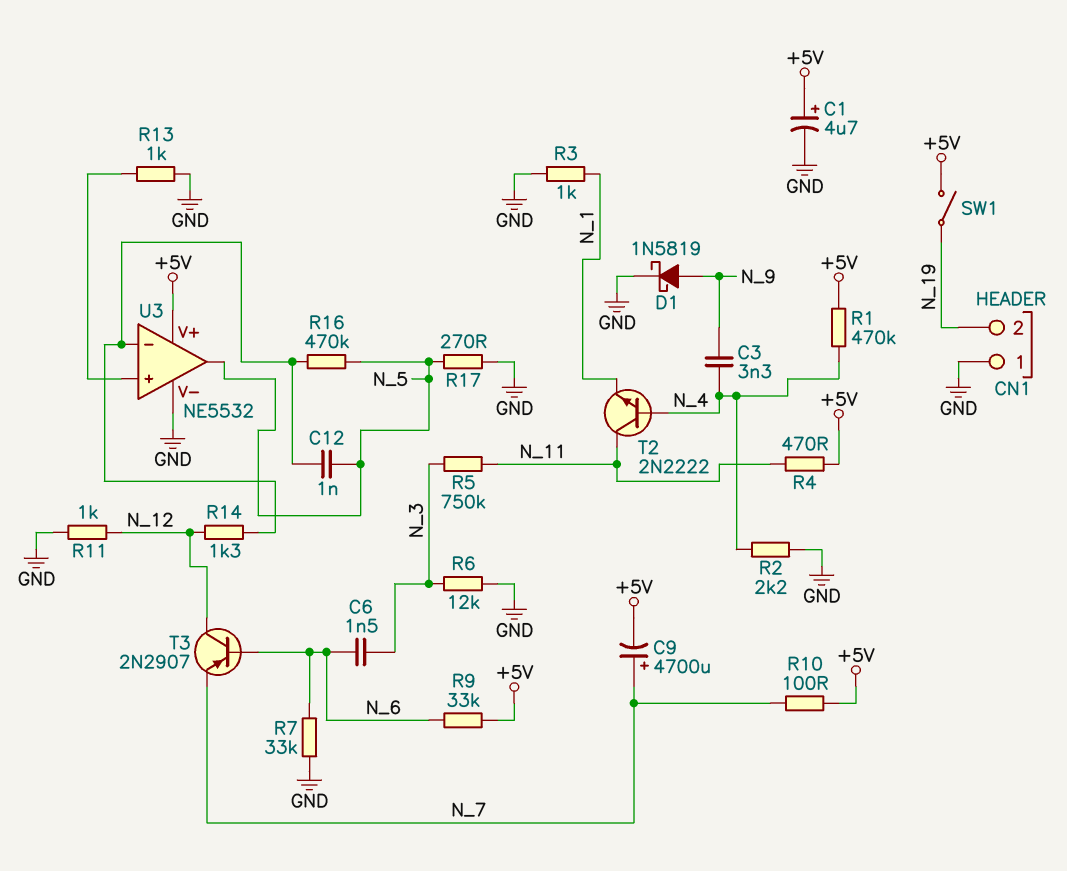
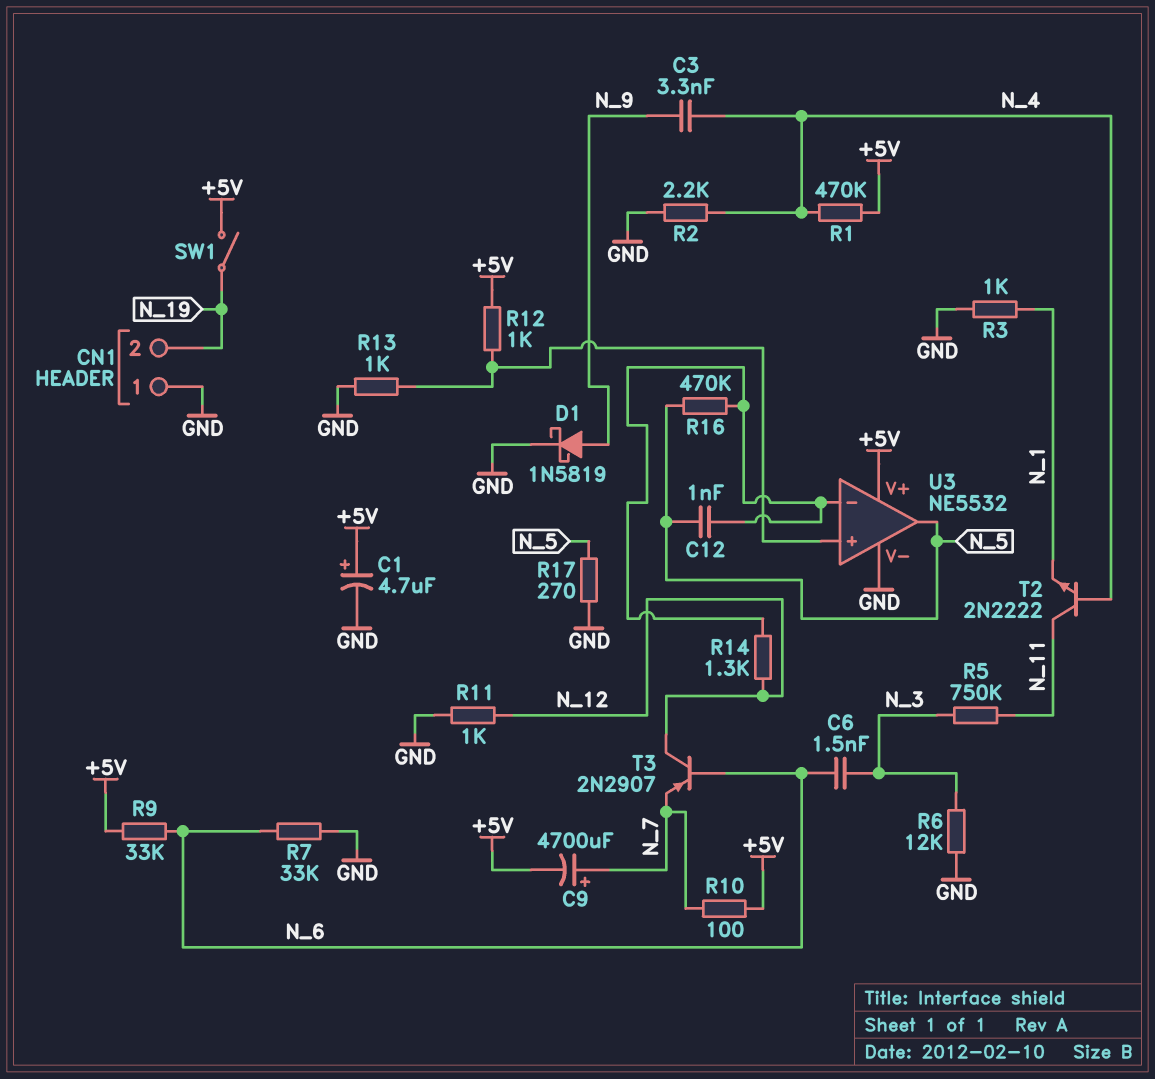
R4: 470 (+5V, N_11) -> none
R12: none -> 1k (+5V, U3/in+)

